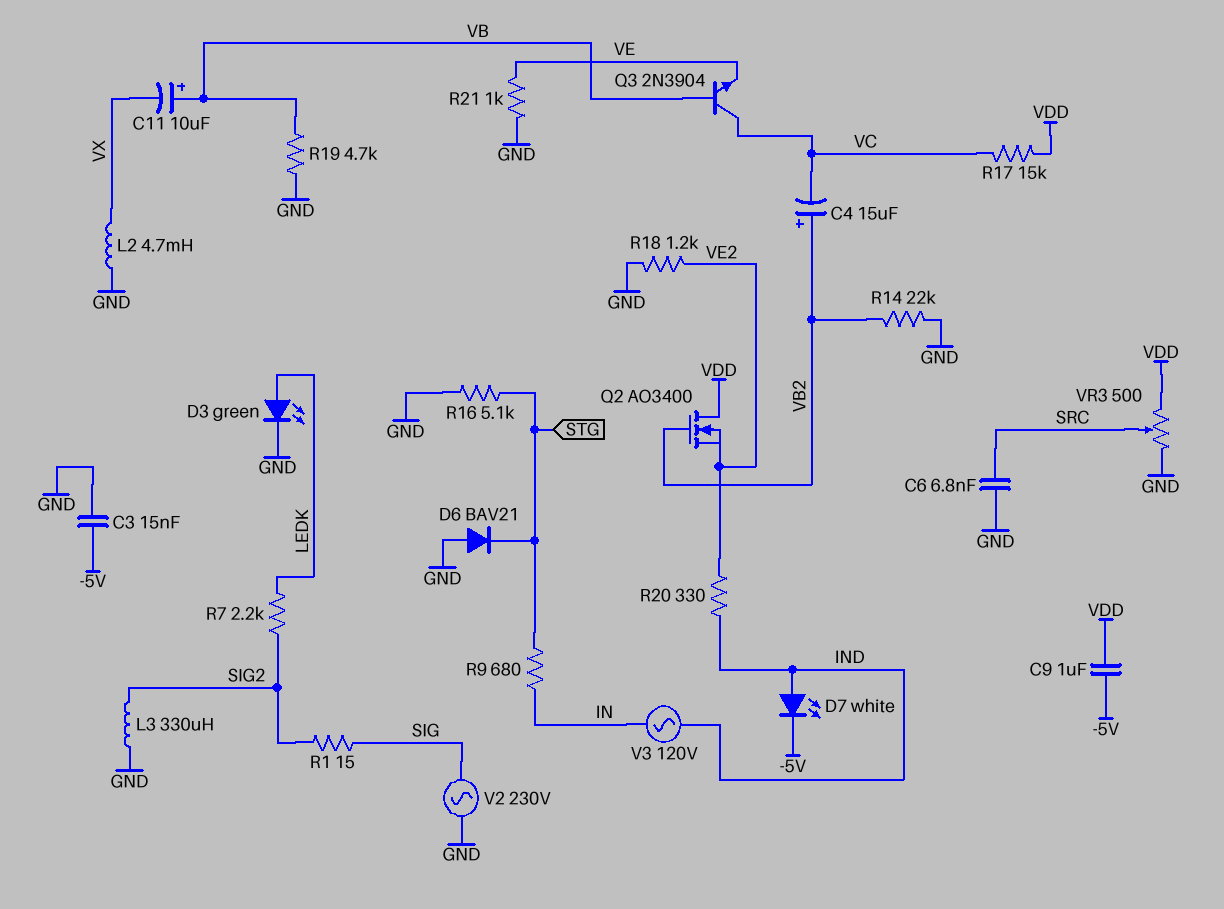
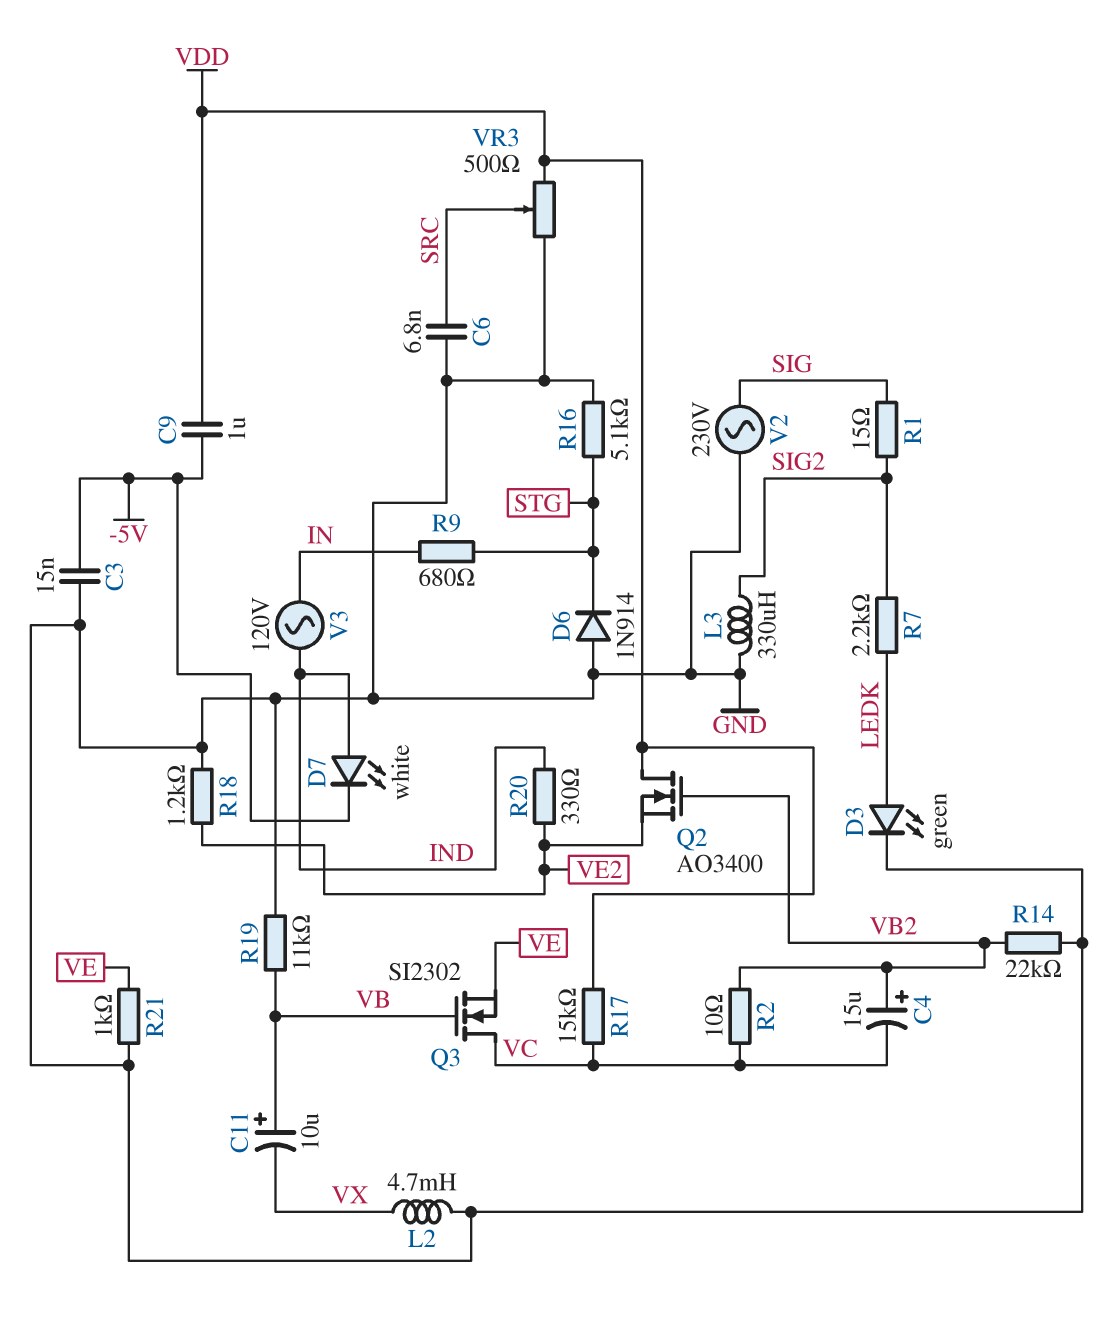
D6: diode BAV21 (A GND, K STG) -> diode 1N914 (A GND, K STG)
Q3: NPN 2N3904 (B VB, C VC, E VE) -> NMOS SI2302 (G VB, D VC, S VE)
R2: none -> 10 (VB2, VC)
R19: 4.7k (GND, VB) -> 11k (GND, VB)

